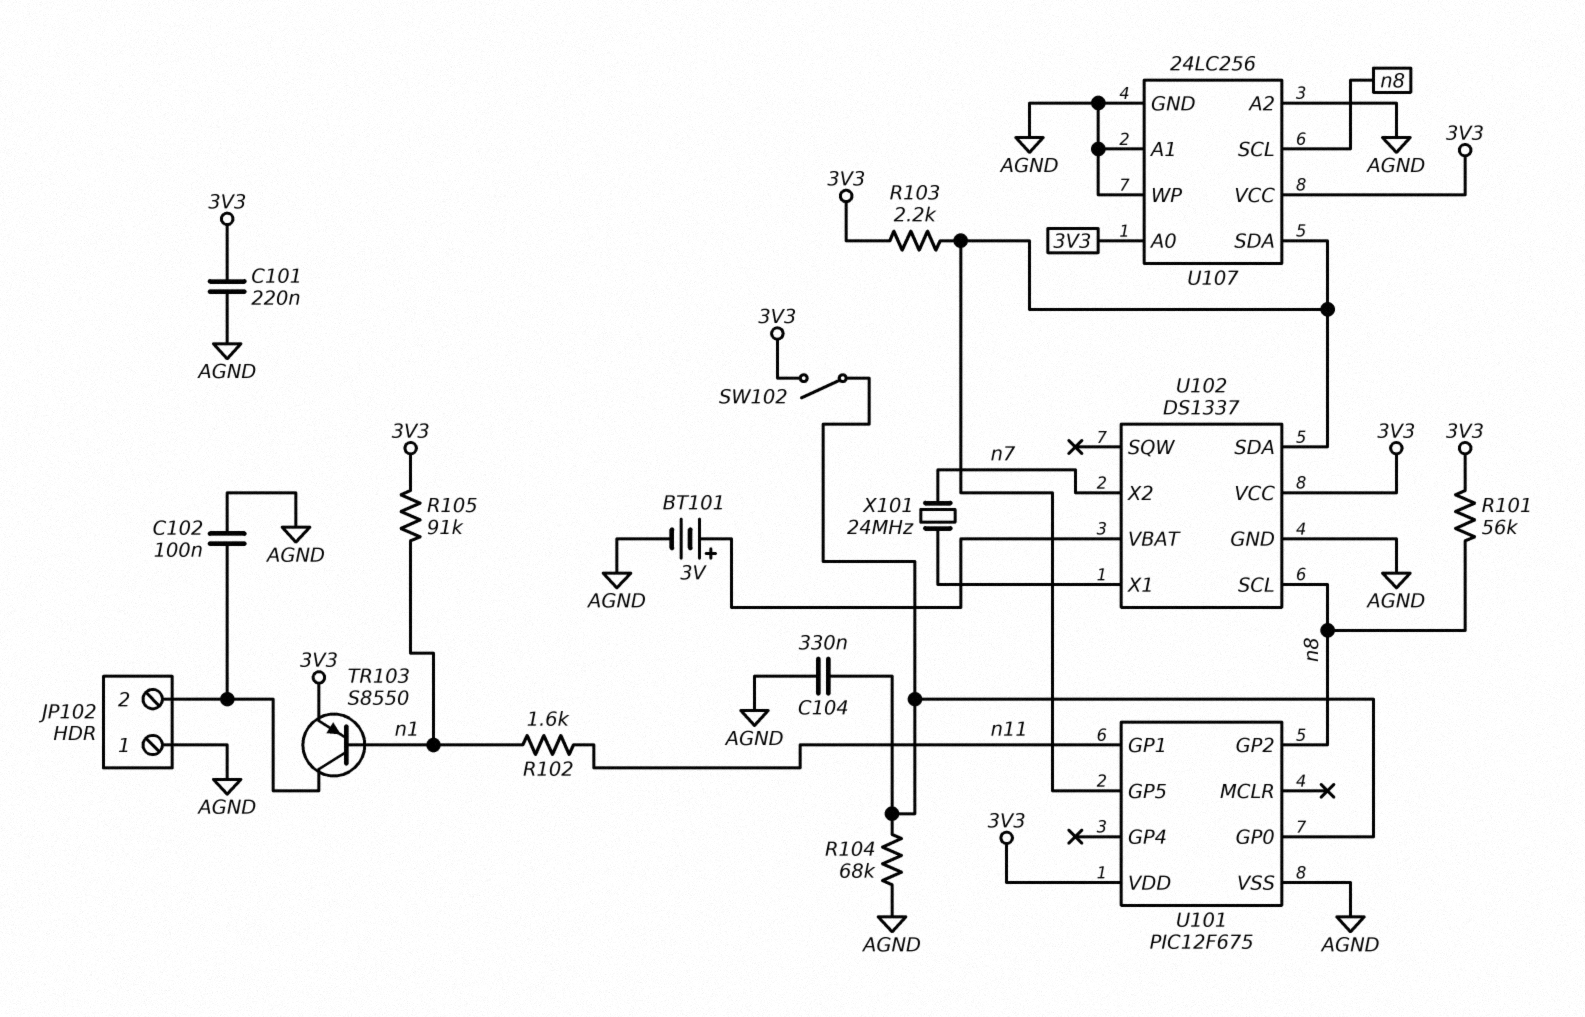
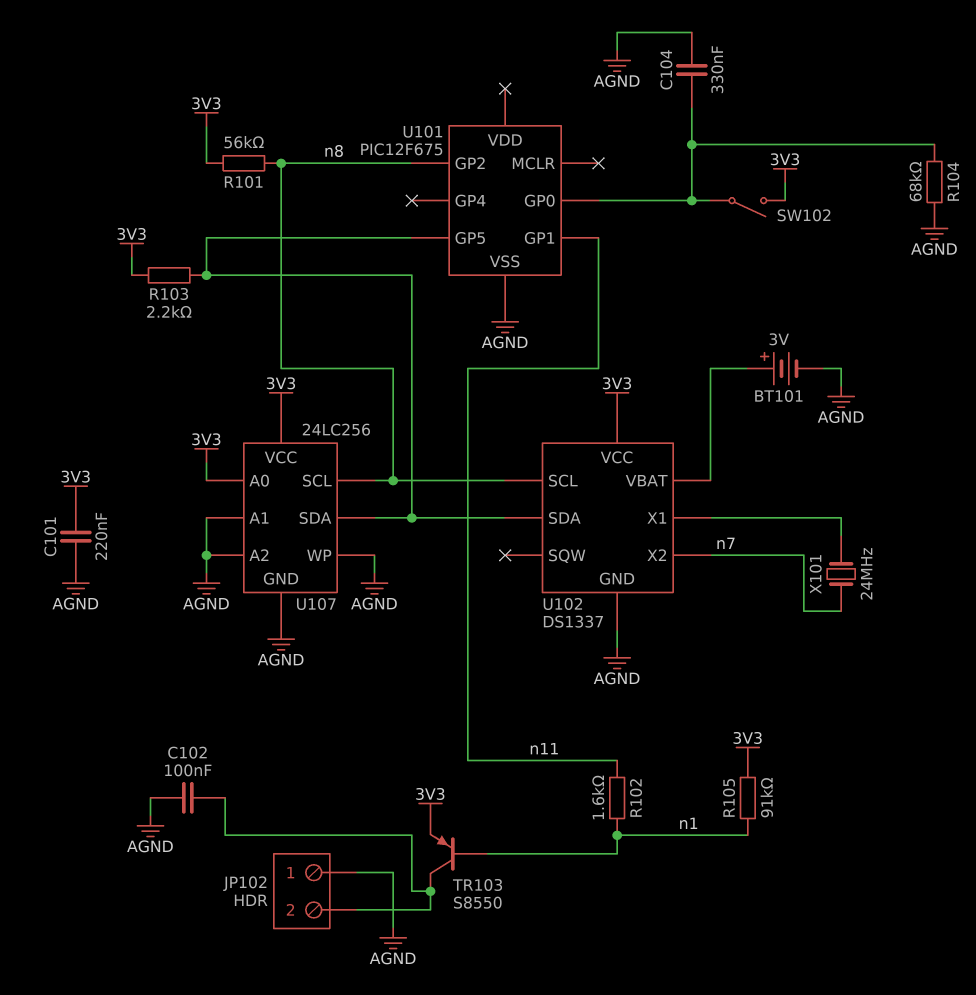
U101 pin VDD: 3V3 -> none

